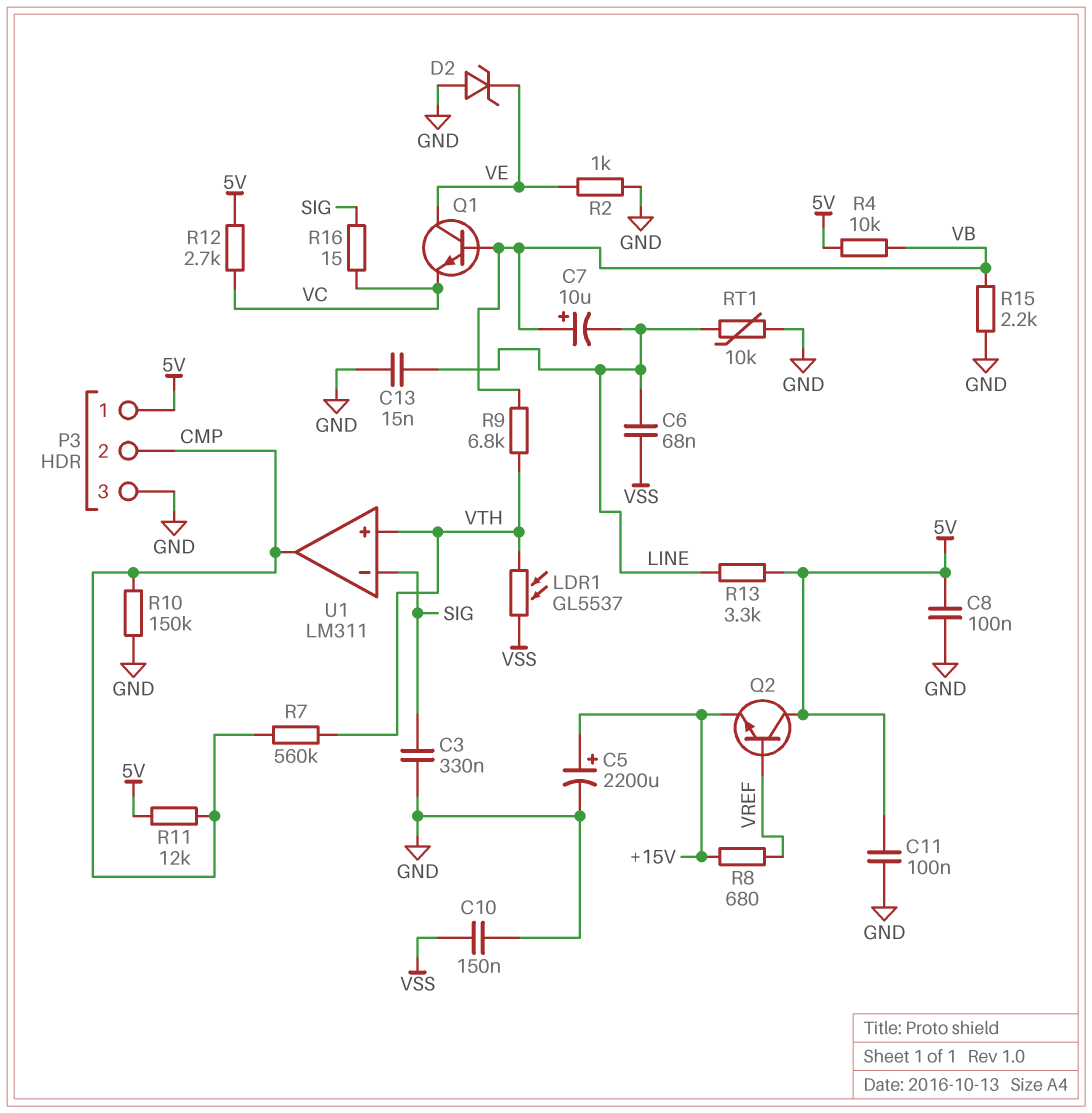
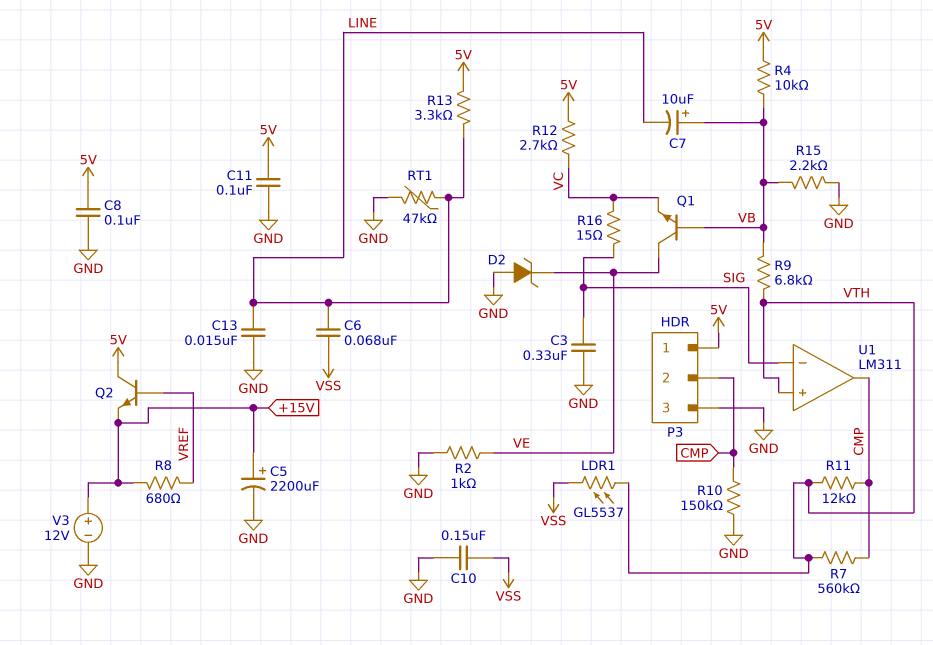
R11: 12k (5V, CMP) -> 12k (CMP, VTH)
RT1: 10k (GND, LINE) -> 47k (GND, LINE)
V3: none -> 12V (plus +15V, minus GND)

